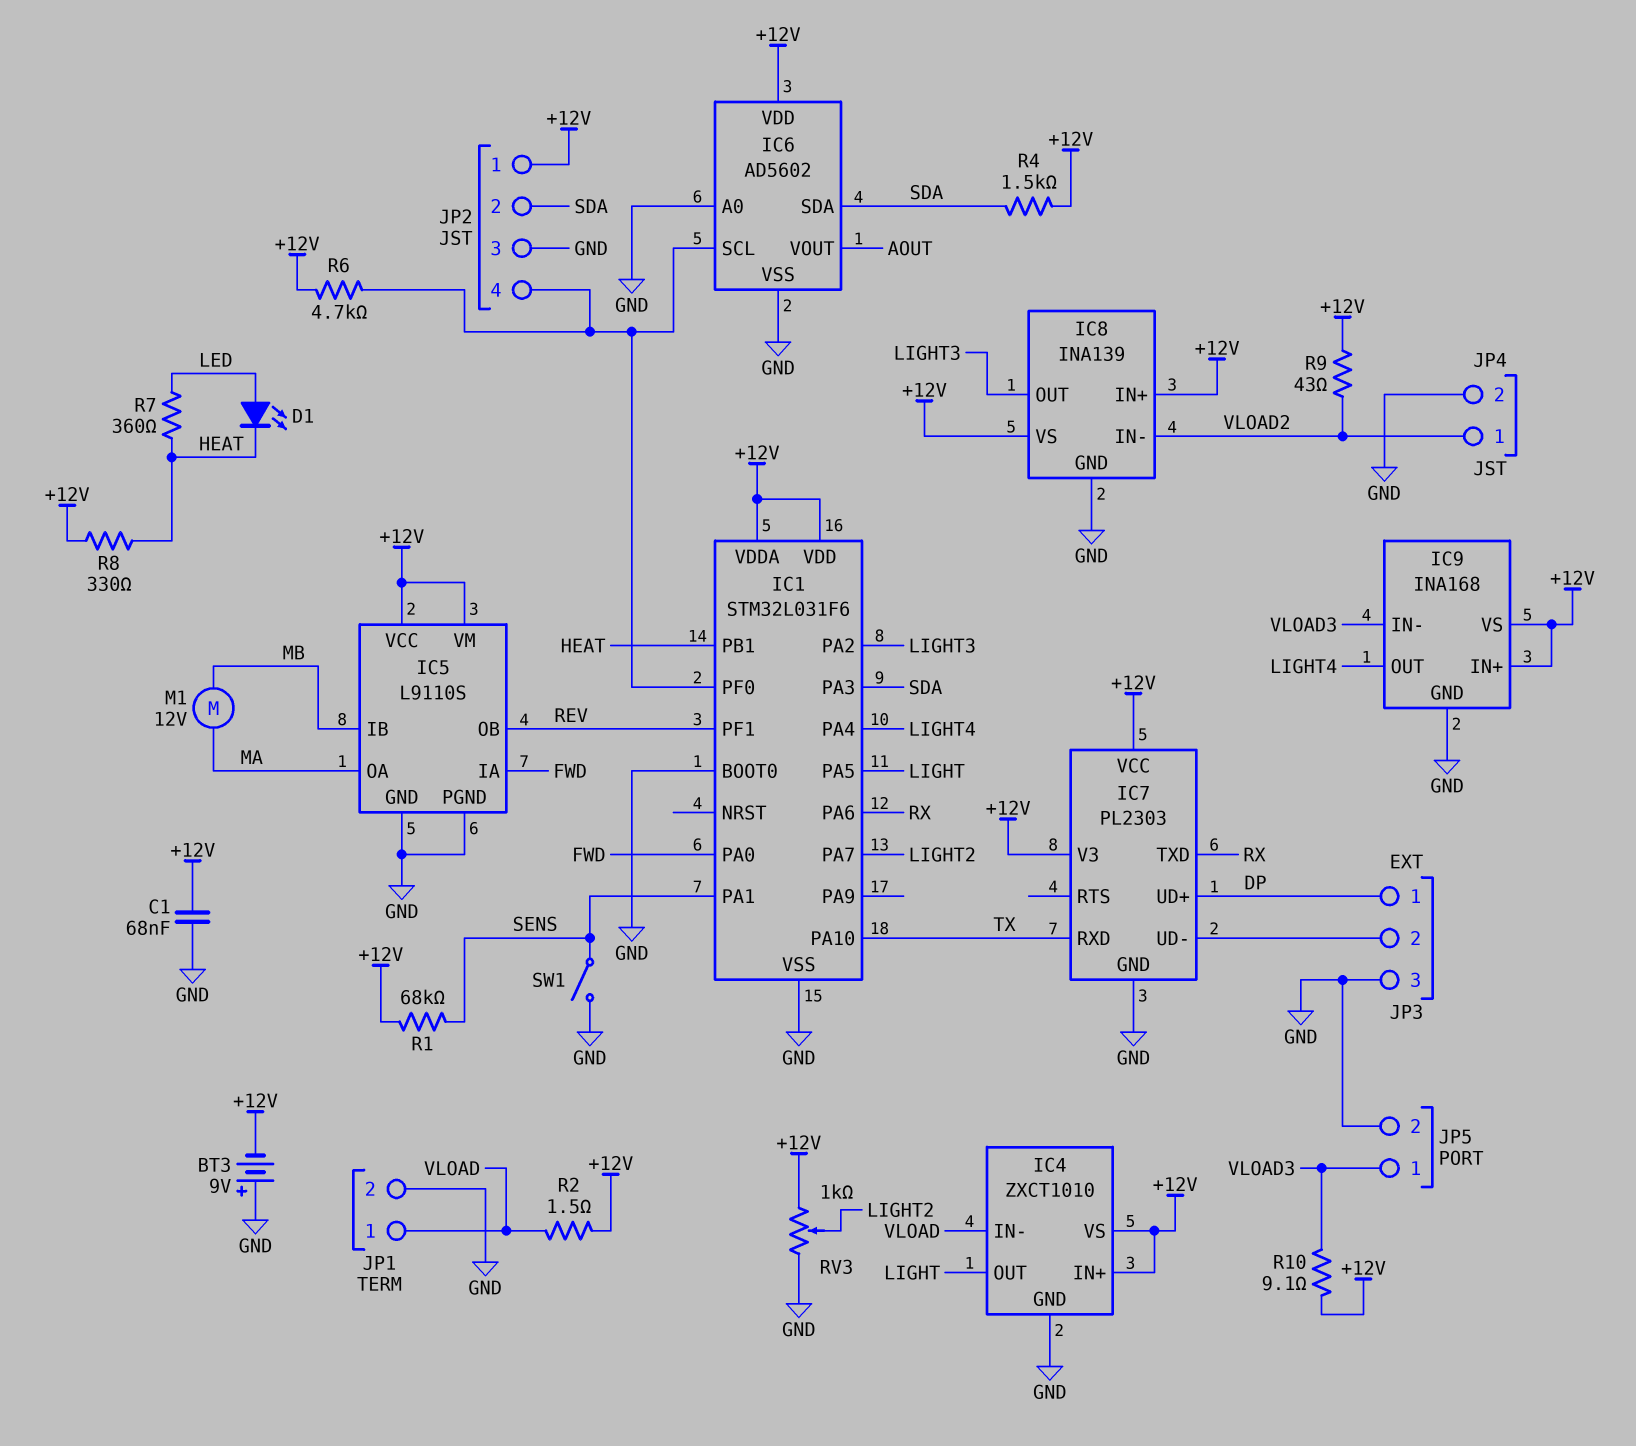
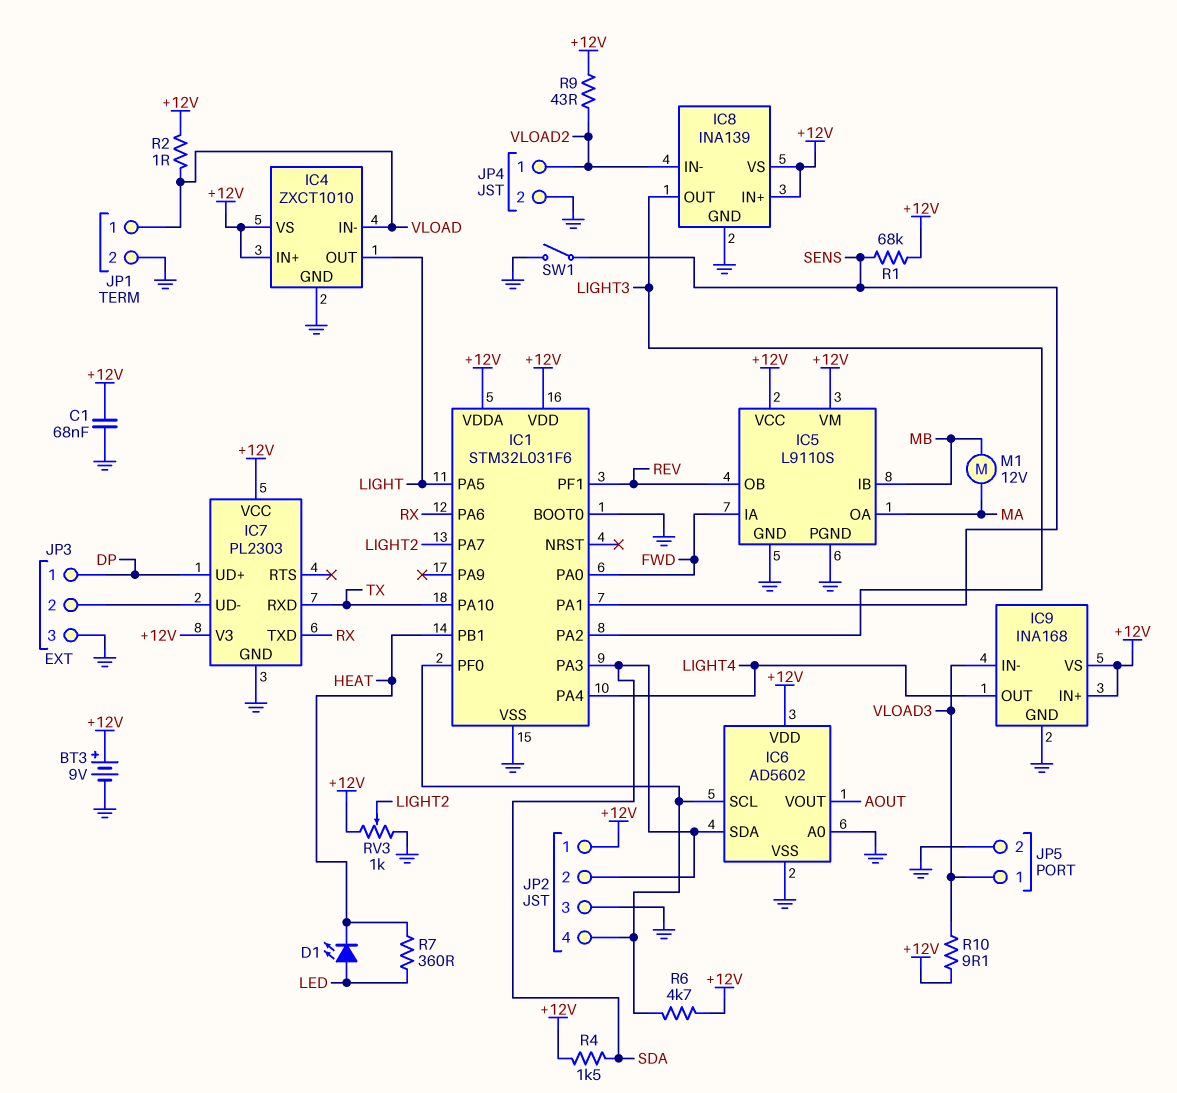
BT3: 9V (plus GND, minus +12V) -> 9V (plus +12V, minus GND)
R2: 1.5 (+12V, VLOAD) -> 1 (+12V, VLOAD)
R8: 330 (+12V, HEAT) -> none

